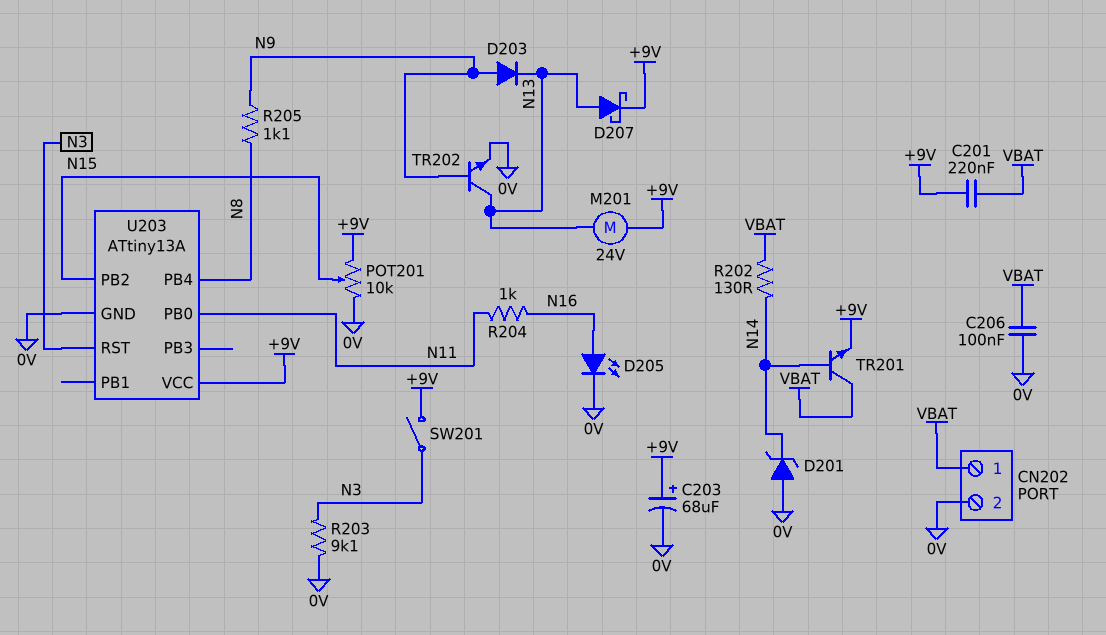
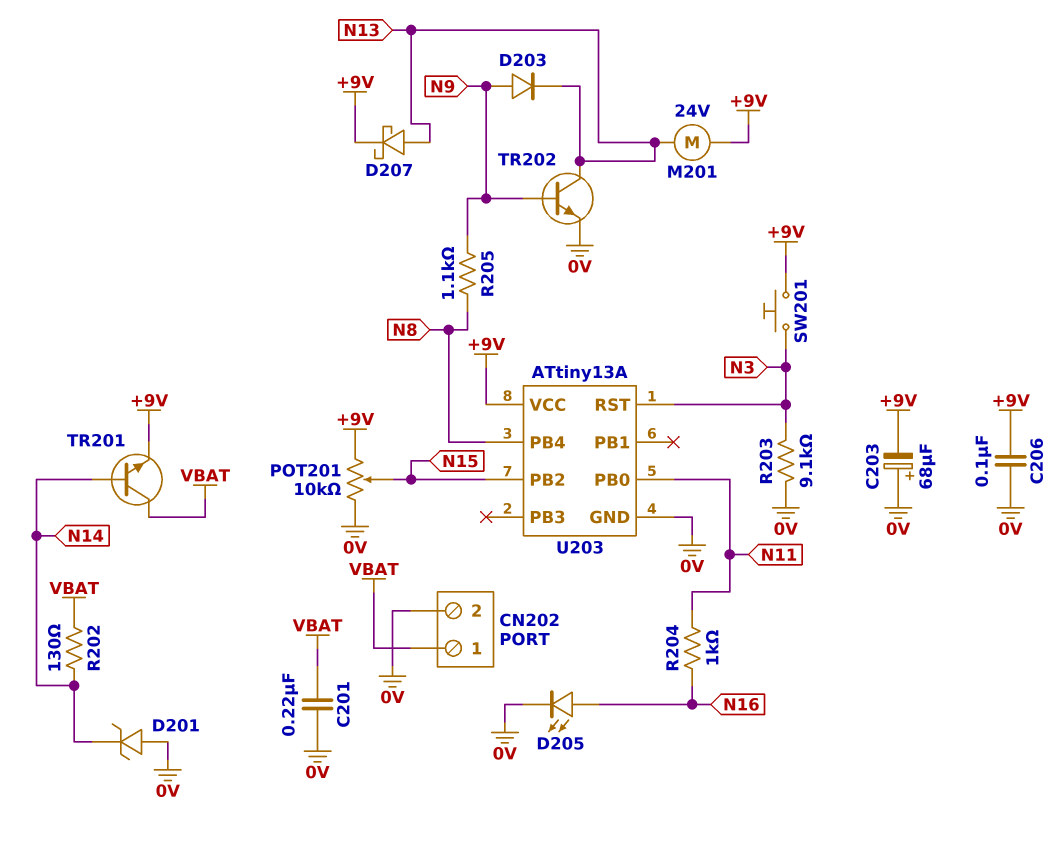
C201: 220nF (+9V, VBAT) -> 220nF (0V, VBAT)
C203: 68uF (plus +9V, minus 0V) -> 68uF (plus 0V, minus +9V)
C206: 100nF (0V, VBAT) -> 100nF (+9V, 0V)
SW201: switch (+9V, N3) -> button (+9V, N3)

